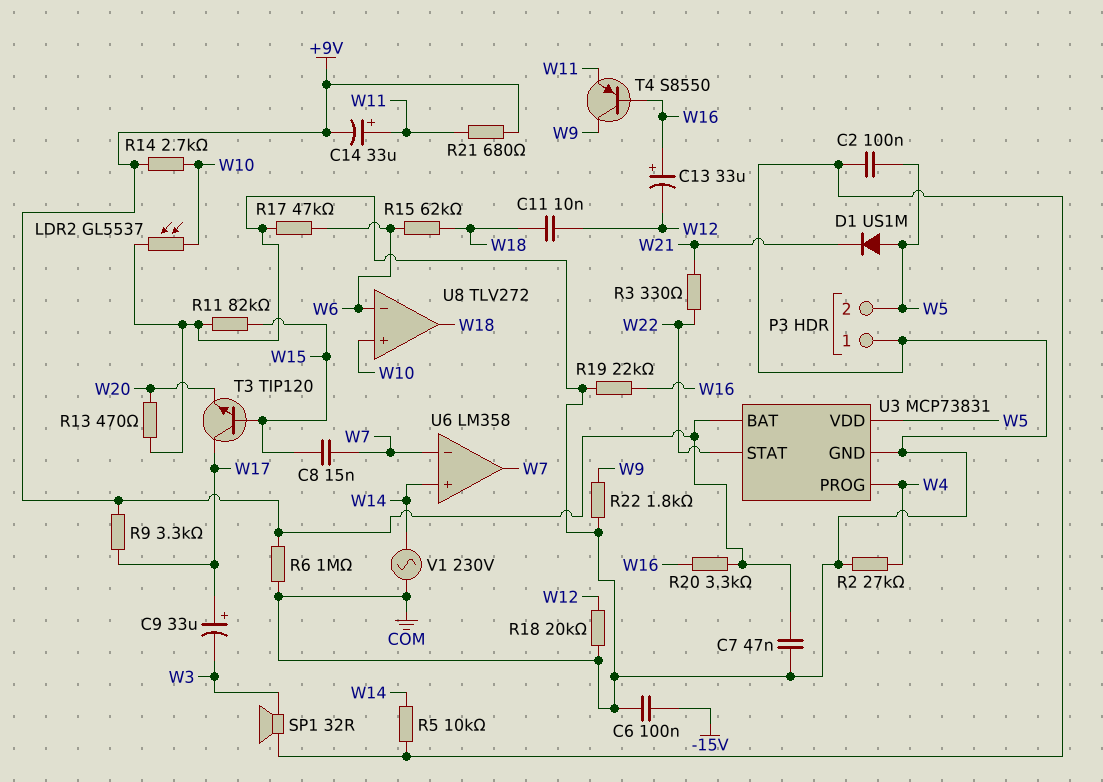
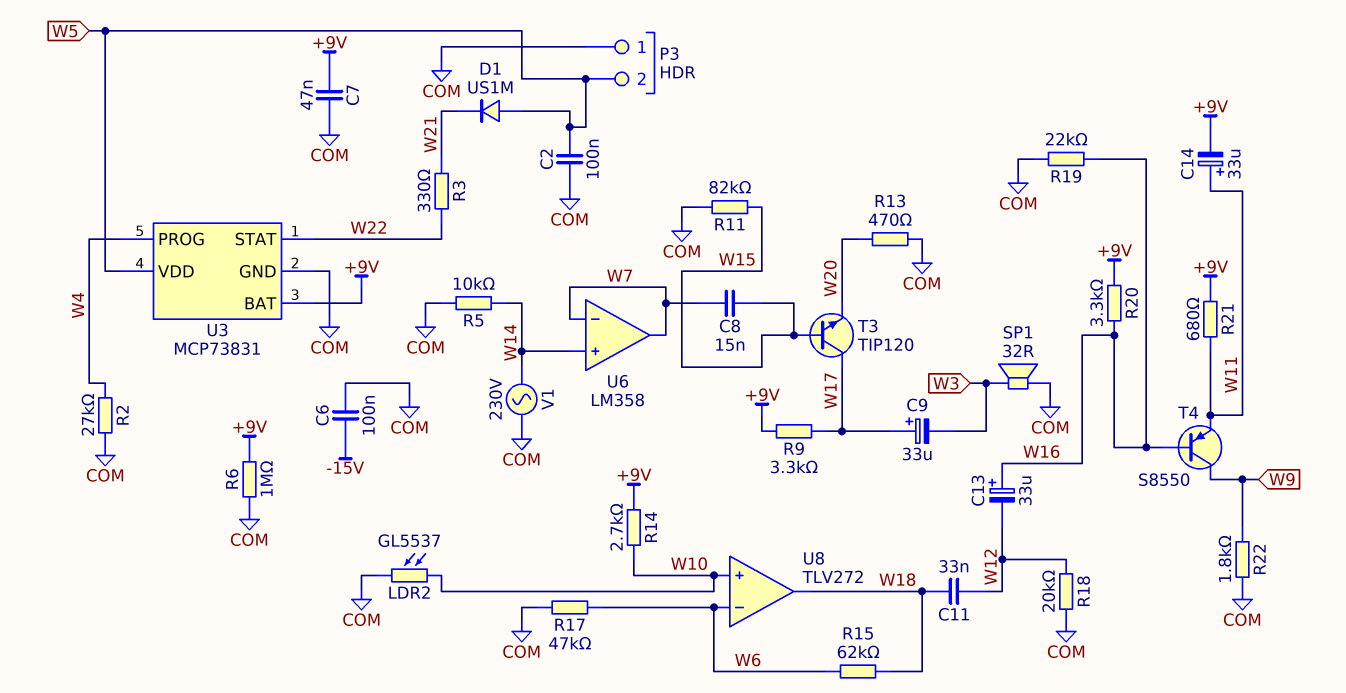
C11: 10nF (W12, W18) -> 33nF (W12, W18)

